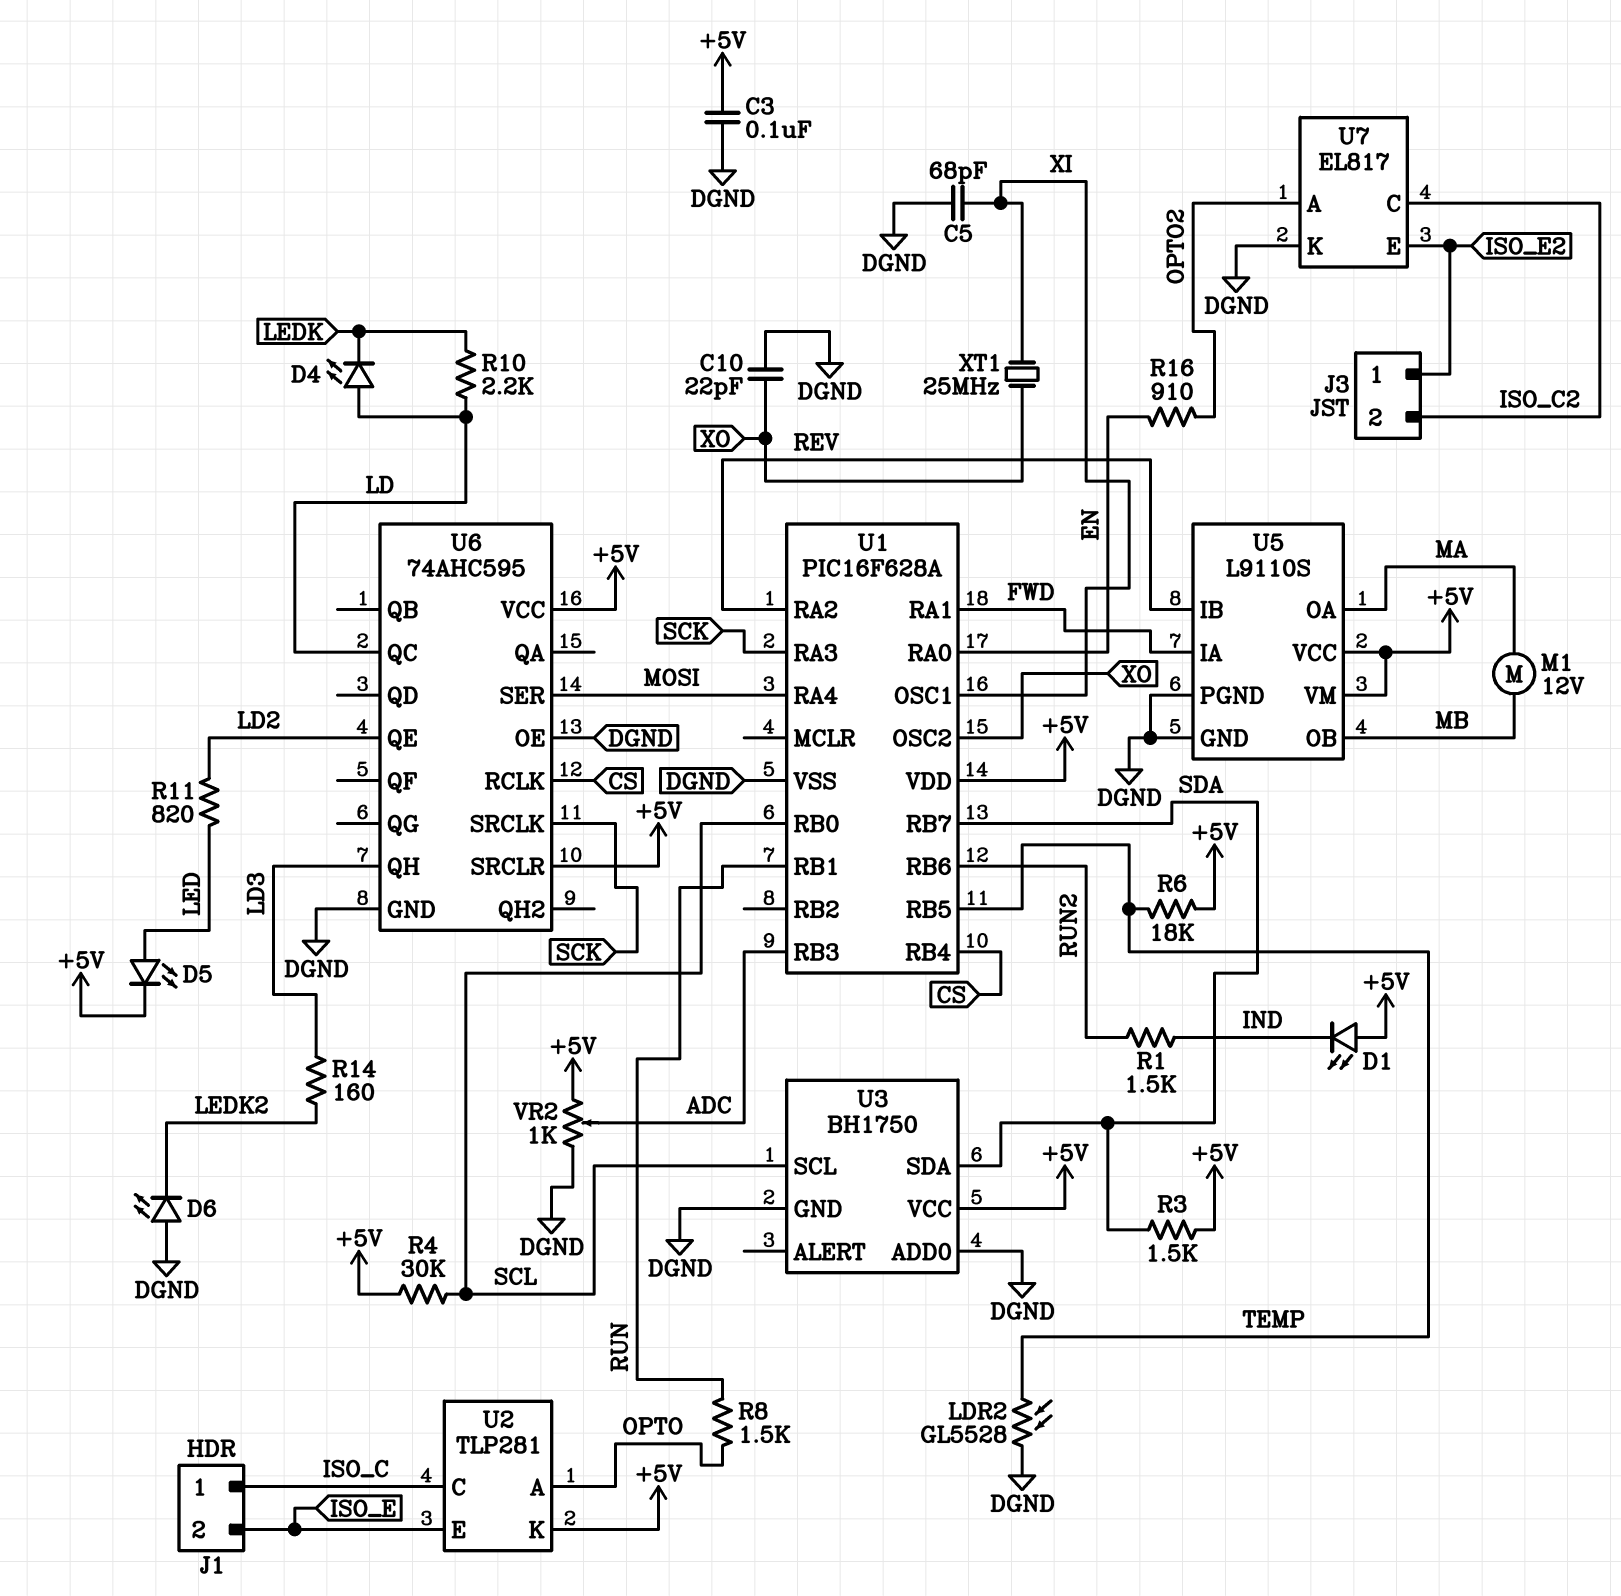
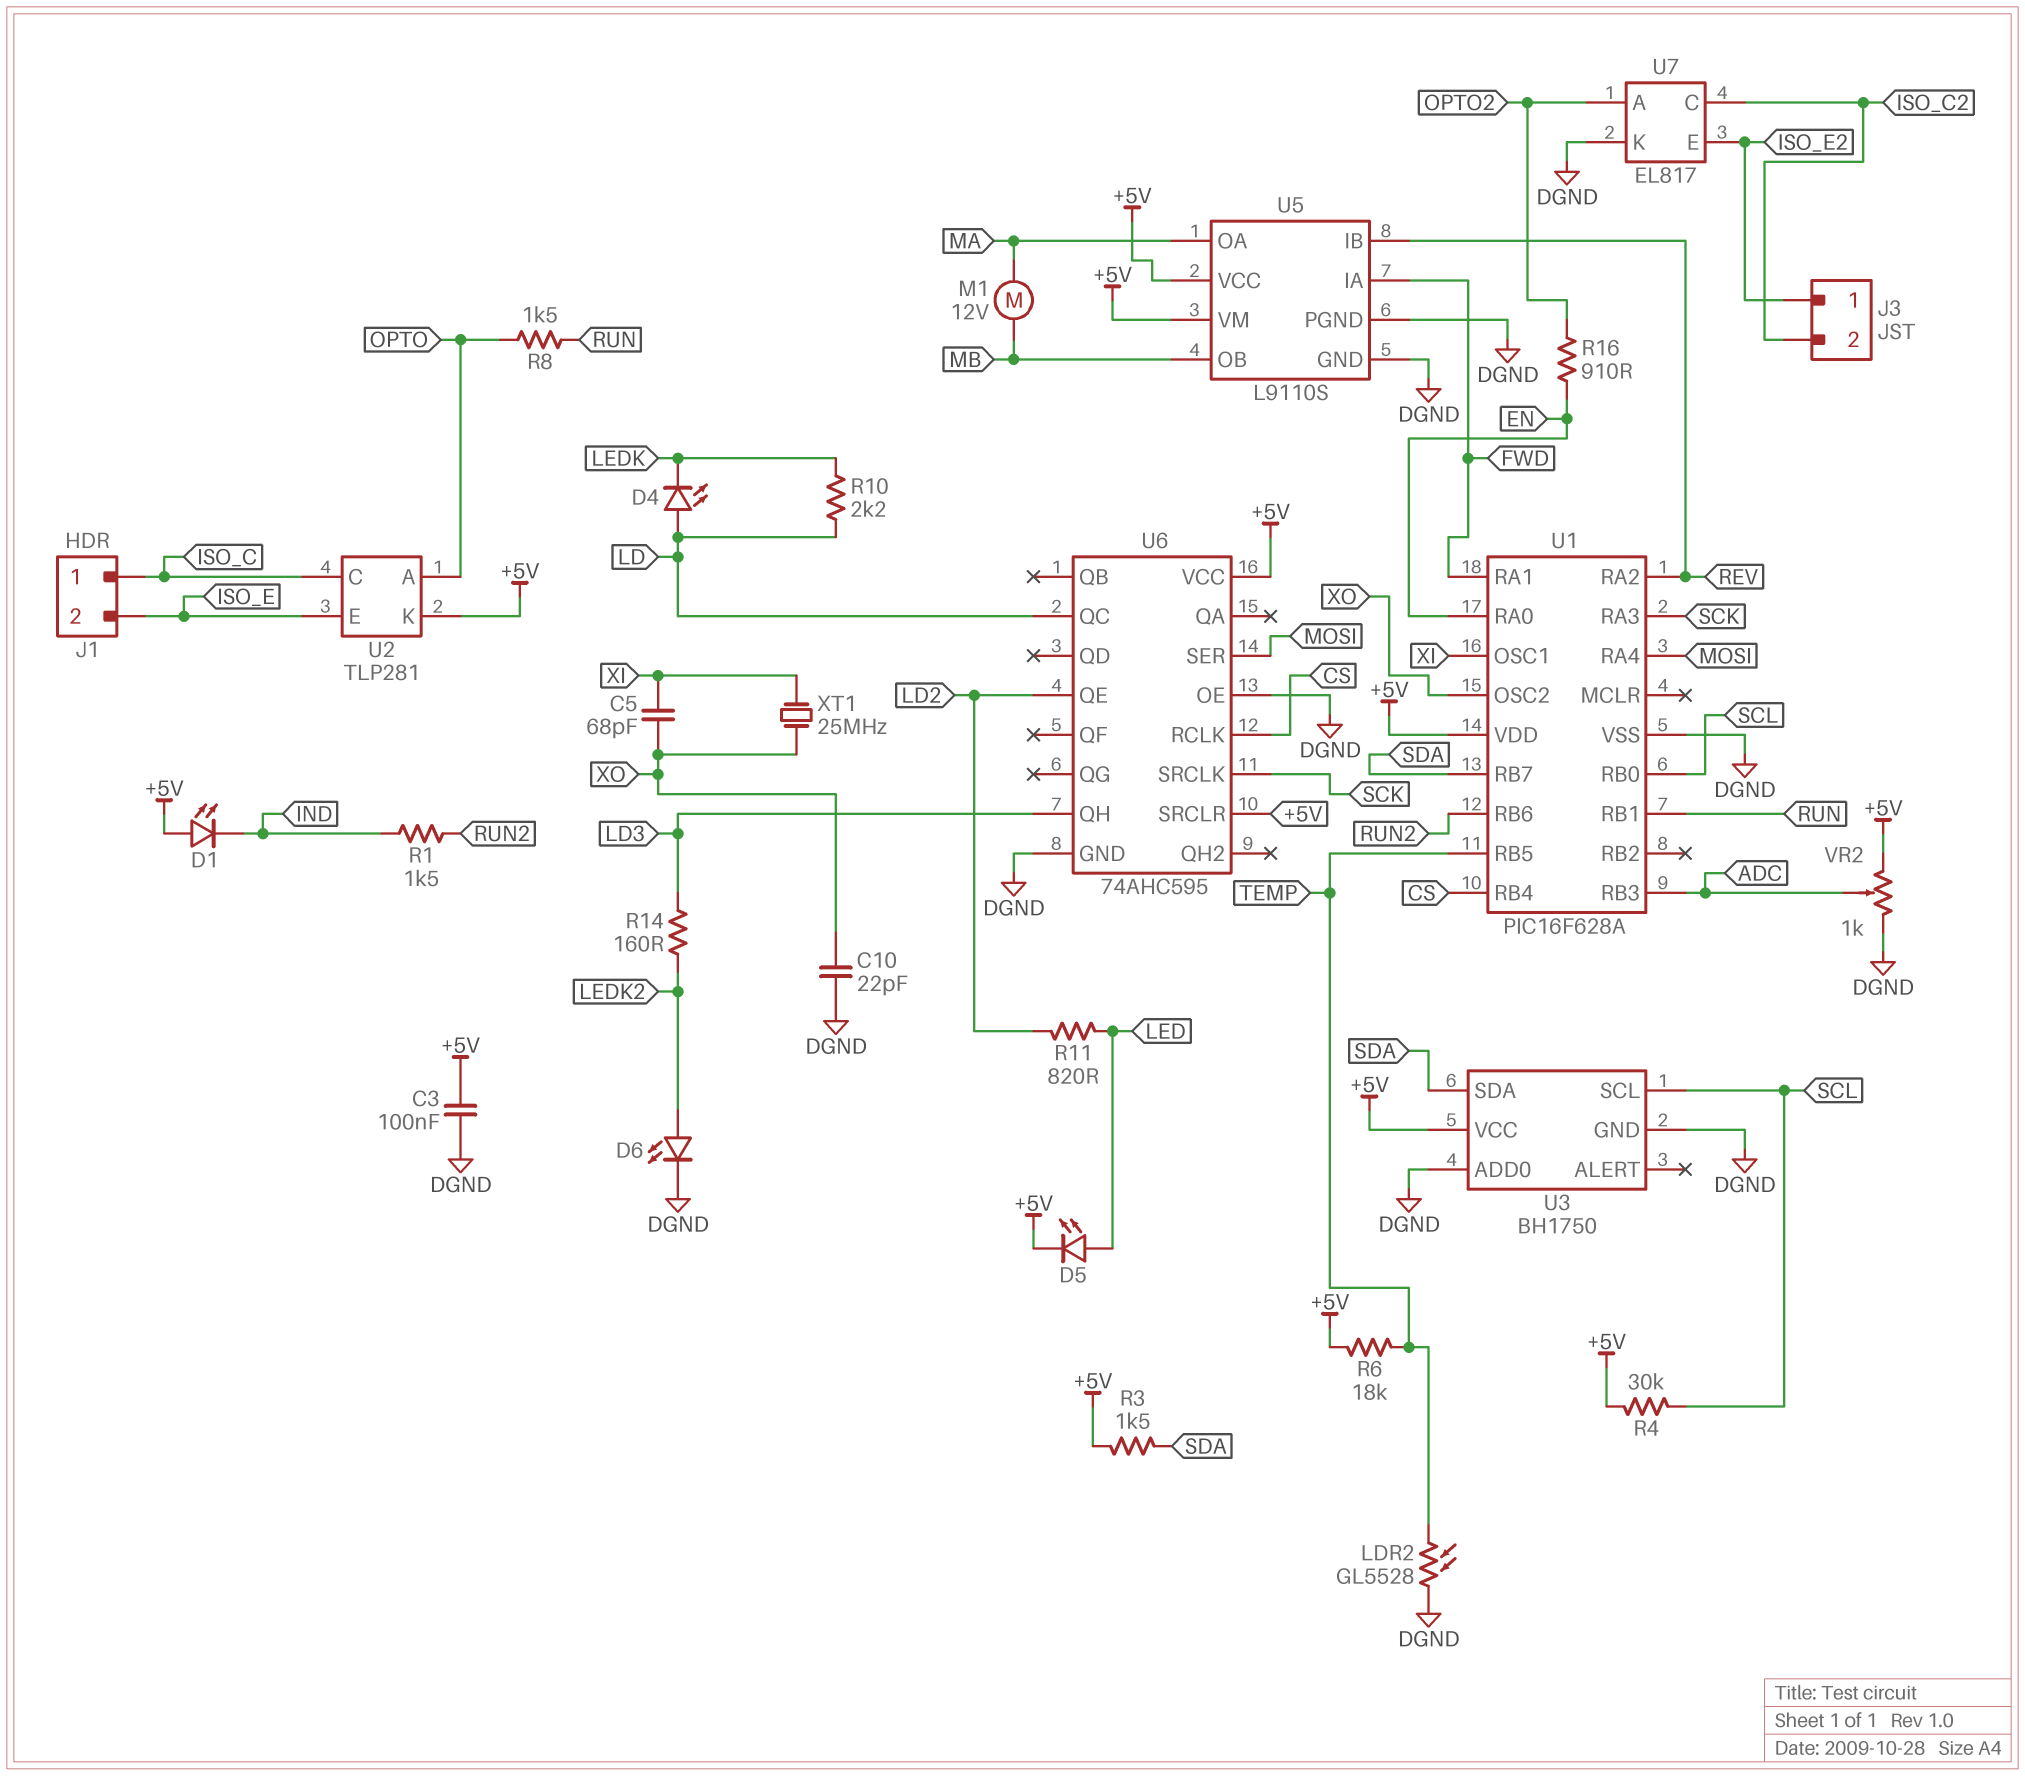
C5: 68pF (DGND, XI) -> 68pF (XI, XO)
D6: LED (A DGND, K LEDK2) -> LED (A LEDK2, K DGND)

